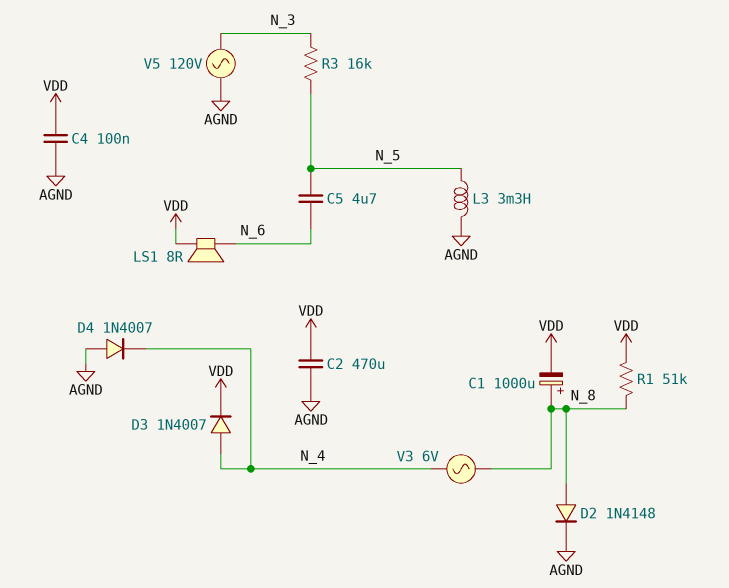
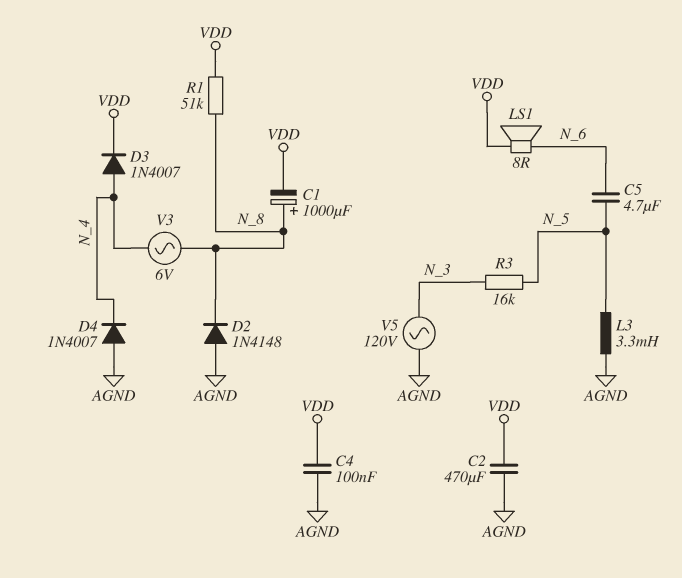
D2: diode 1N4148 (A N_8, K AGND) -> diode 1N4148 (A AGND, K N_8)

